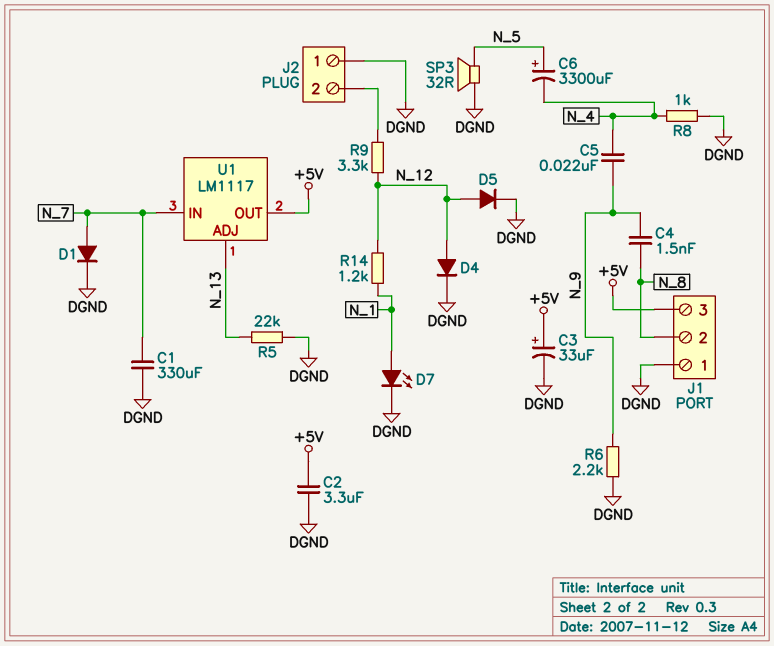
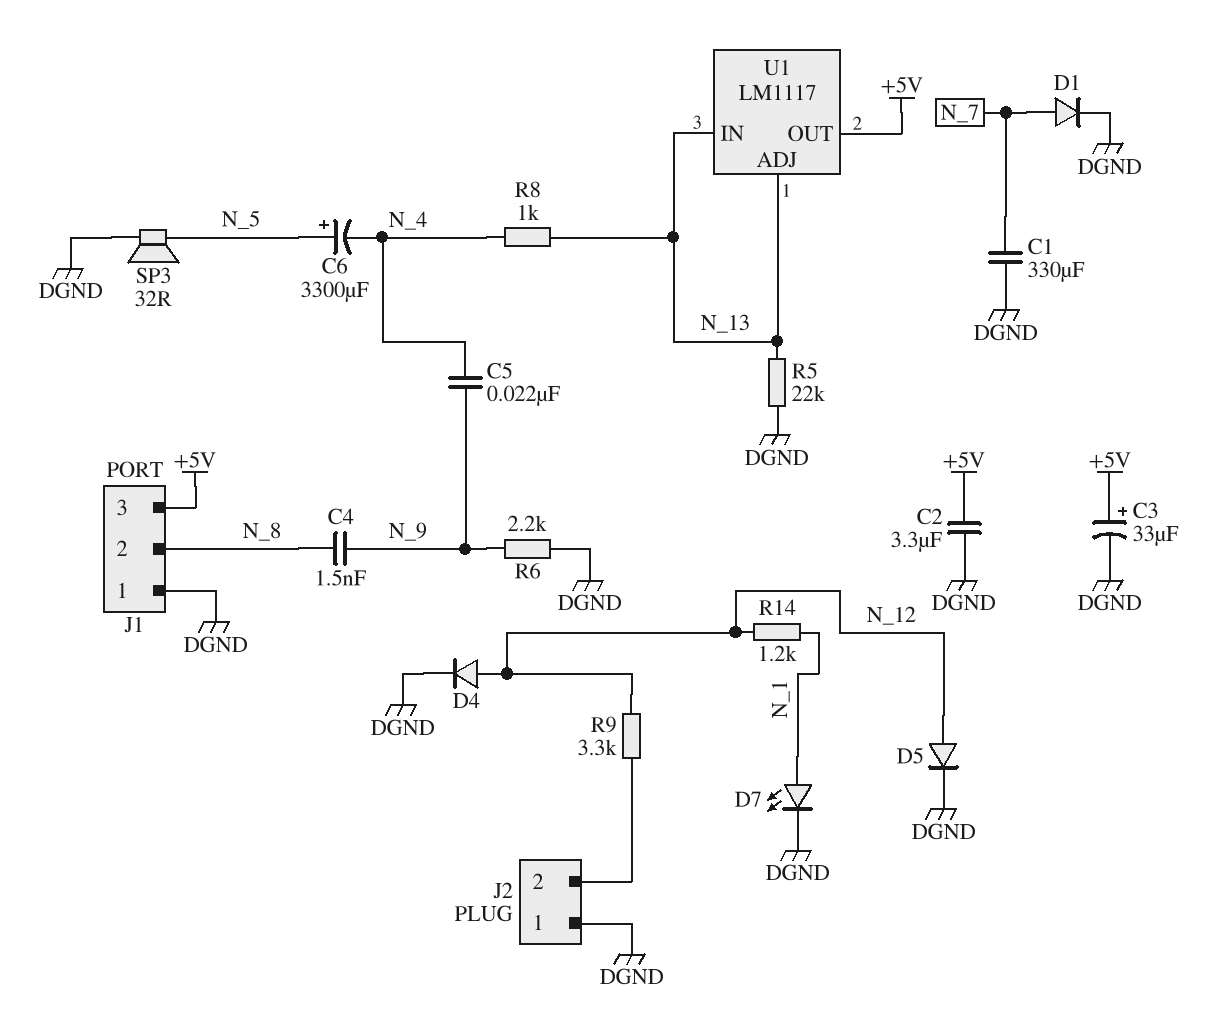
R8: 1k (DGND, N_4) -> 1k (N_4, N_13)
U1 pin IN: N_7 -> N_13

